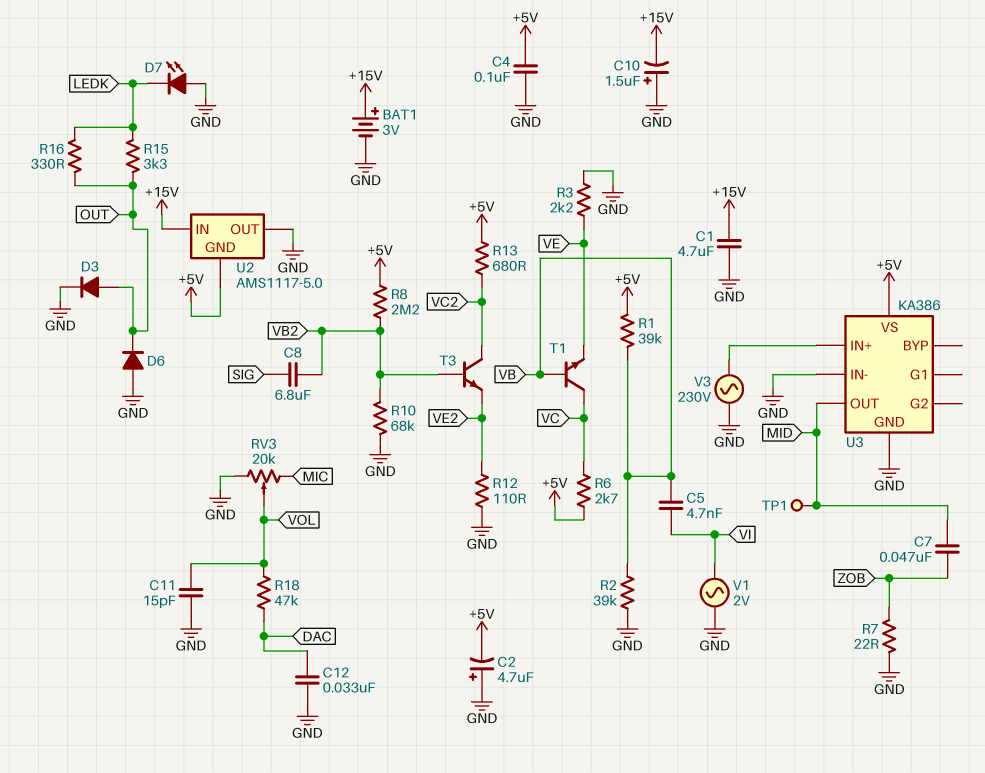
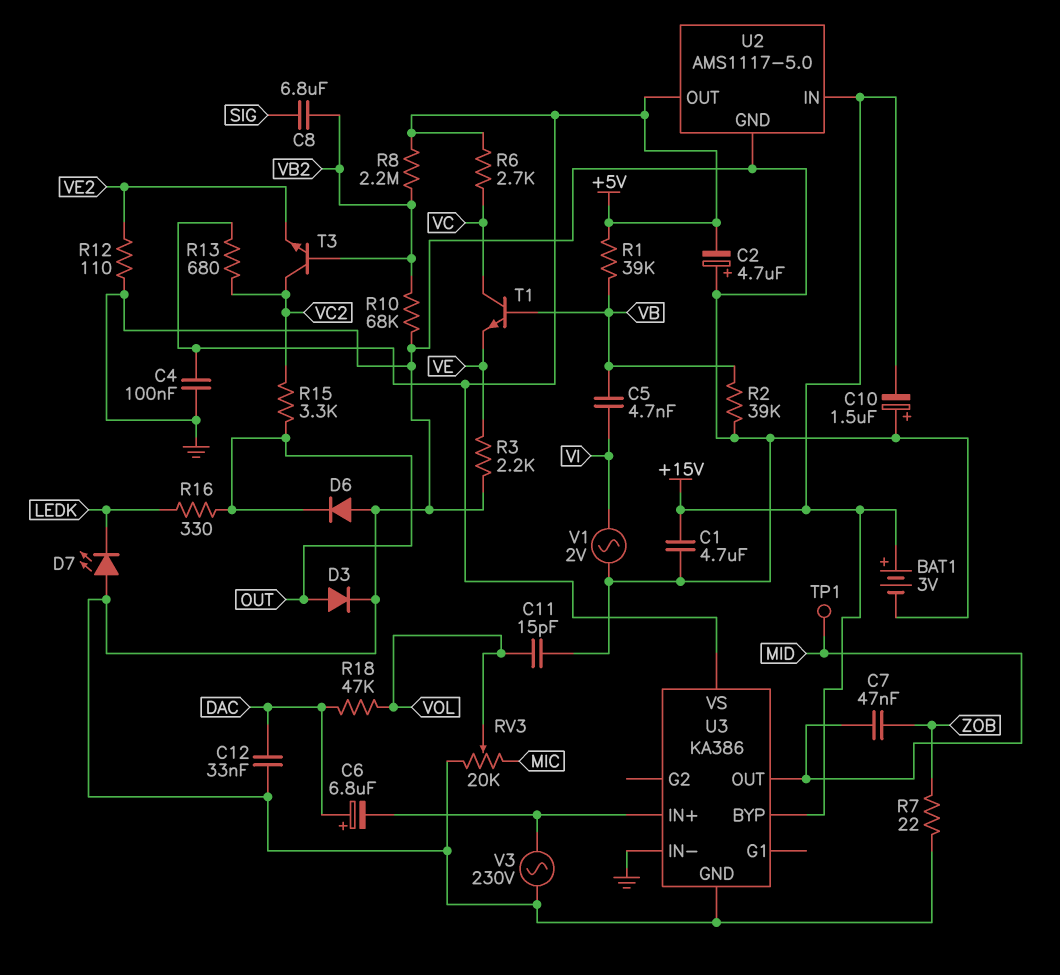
C6: none -> 6.8uF (plus DAC, minus U3/IN+)
R15: 3.3k (LEDK, OUT) -> 3.3k (OUT, VC2)
U2 pin GND: +5V -> GND
U2 pin OUT: GND -> +5V
U3 pin BYP: none -> +15V

